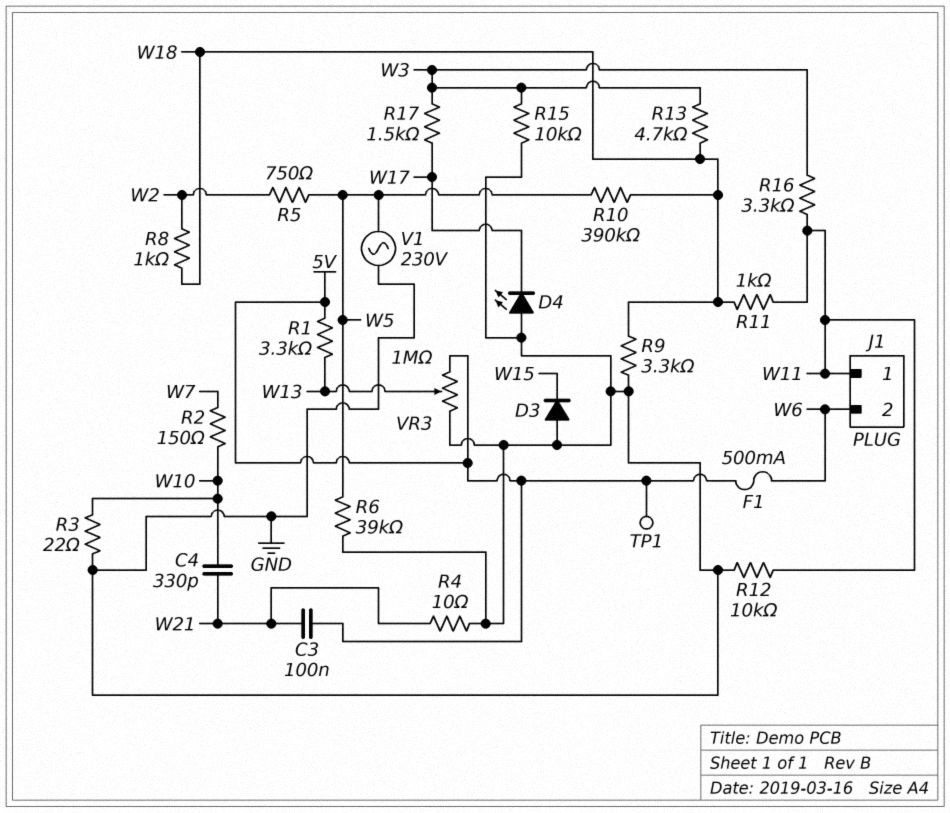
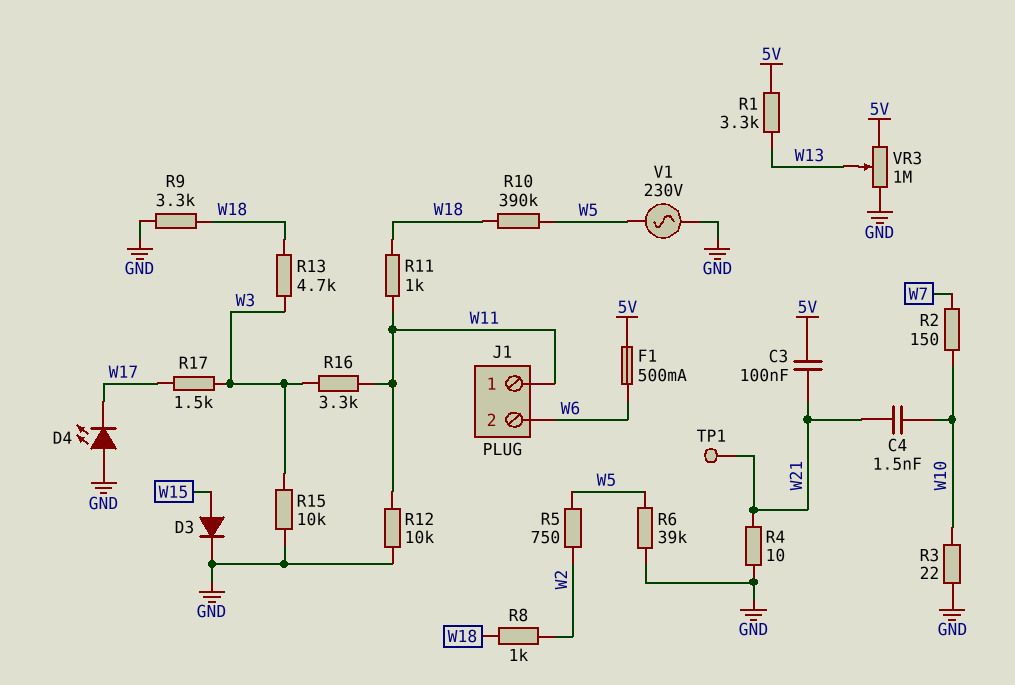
C4: 330pF (W10, W21) -> 1.5nF (W10, W21)
D3: diode (A GND, K W15) -> diode (A W15, K GND)
TP1: test point (5V) -> test point (W21)

